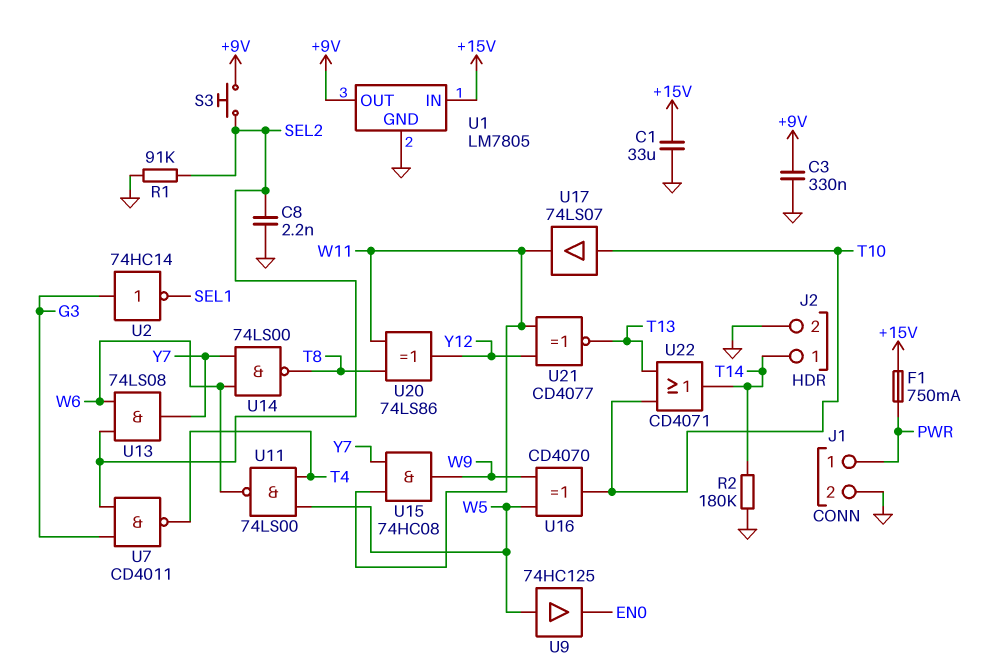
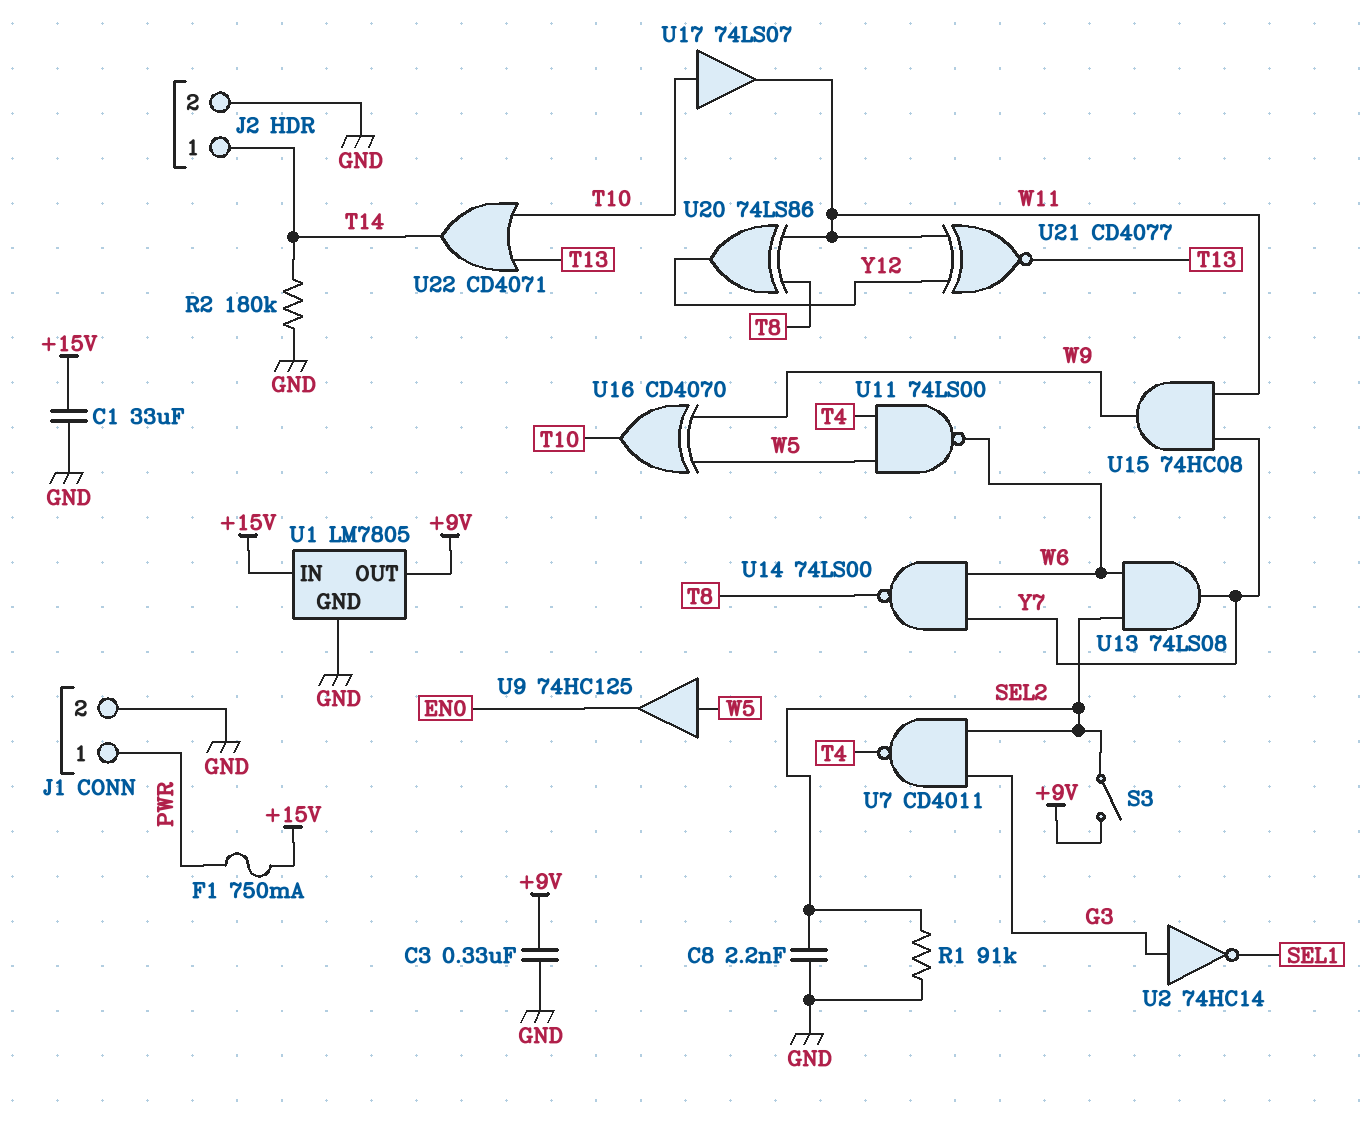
S3: button (+9V, SEL2) -> switch (+9V, SEL2)

